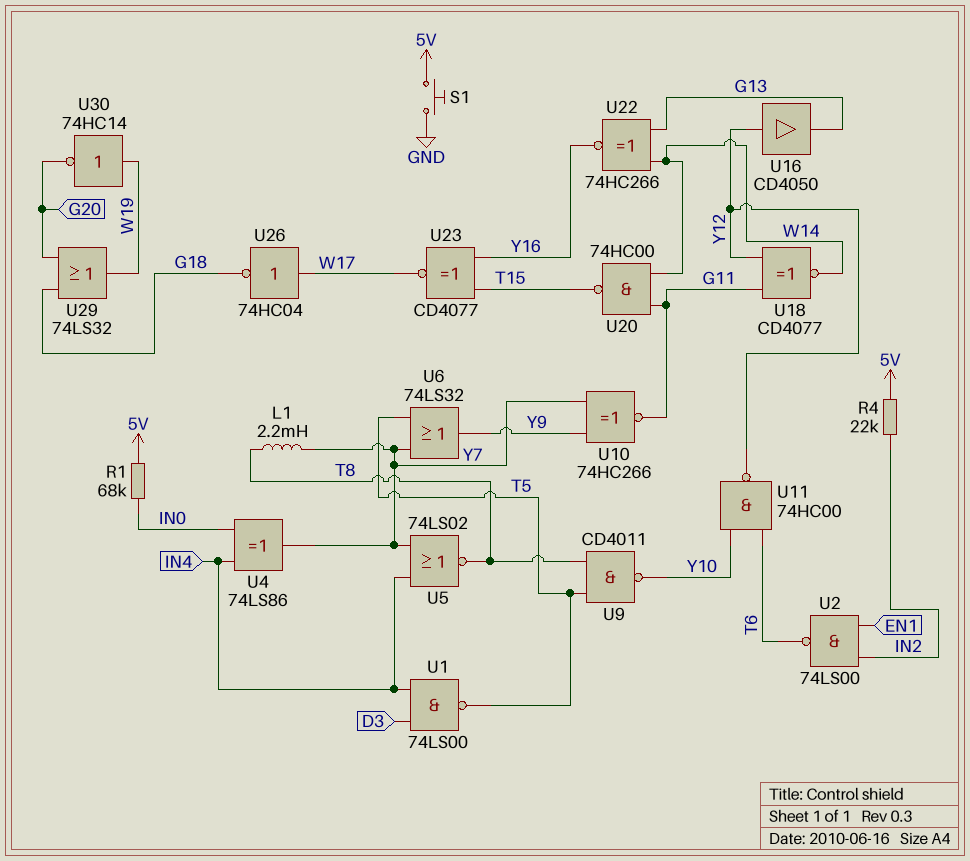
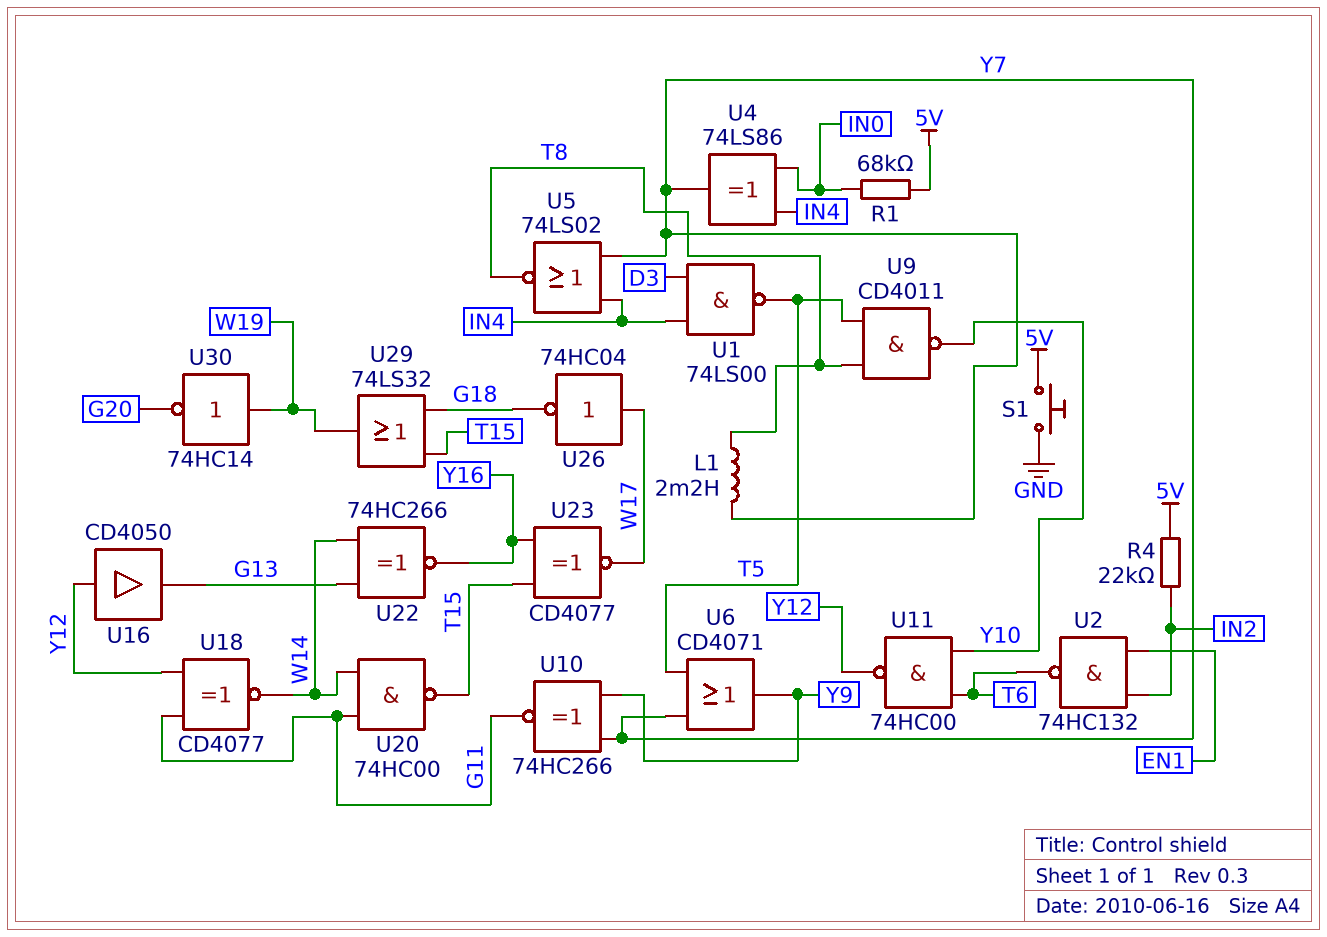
U2: NAND 74LS00 (in EN1, in IN2, out T6) -> NAND 74HC132 (in EN1, in IN2, out T6)
U6: OR 74LS32 (in T5, in Y7, out Y9) -> OR CD4071 (in T5, in Y7, out Y9)
U29: OR 74LS32 (in G18, in G20, out W19) -> OR 74LS32 (in G18, in T15, out W19)

